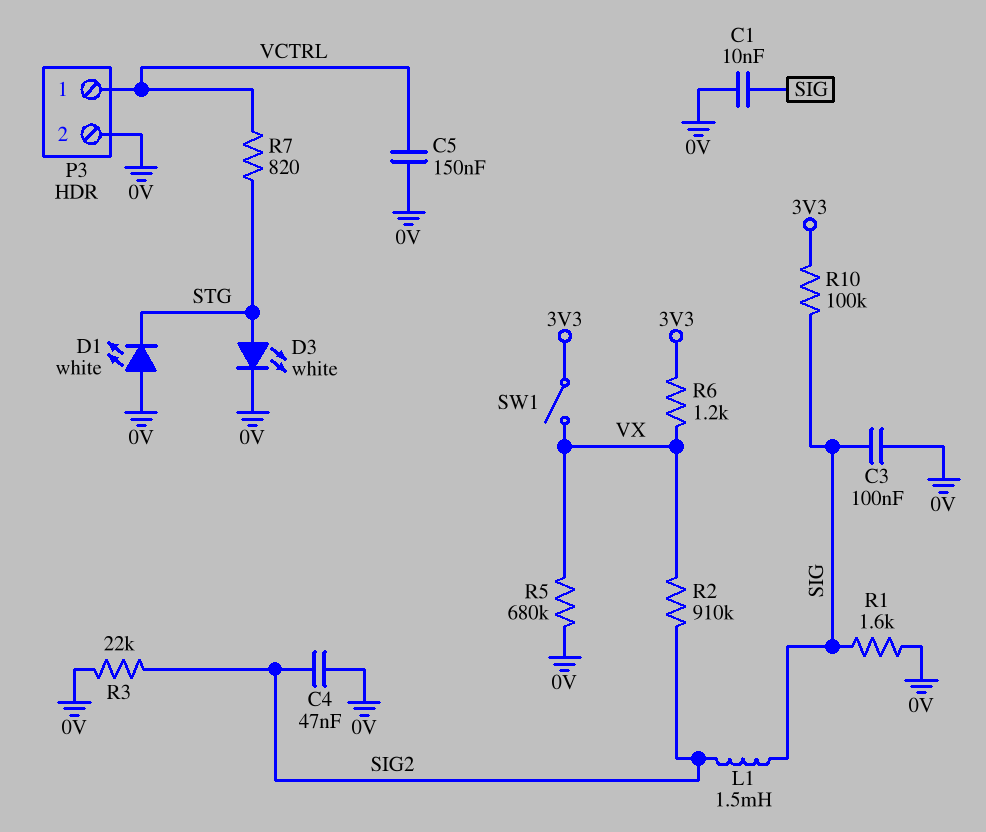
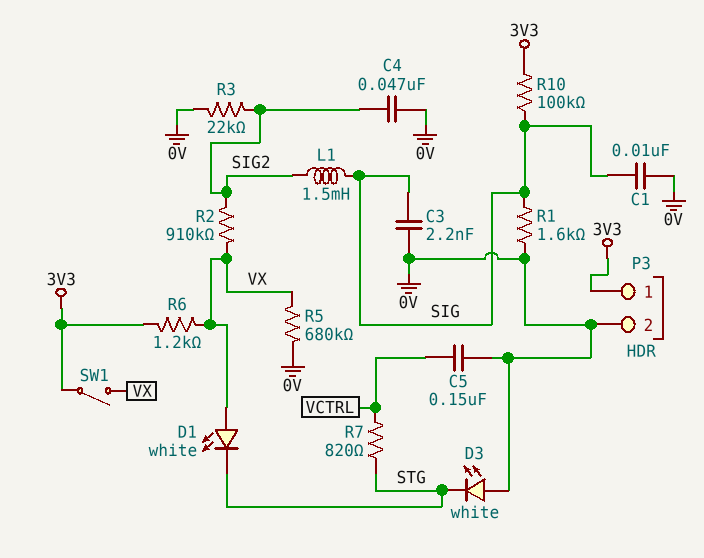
C3: 100nF (0V, SIG) -> 2.2nF (0V, SIG)
D1: LED white (A 0V, K STG) -> LED white (A VX, K STG)
D3: LED white (A STG, K 0V) -> LED white (A 0V, K STG)
P3 pin 1: VCTRL -> 3V3

